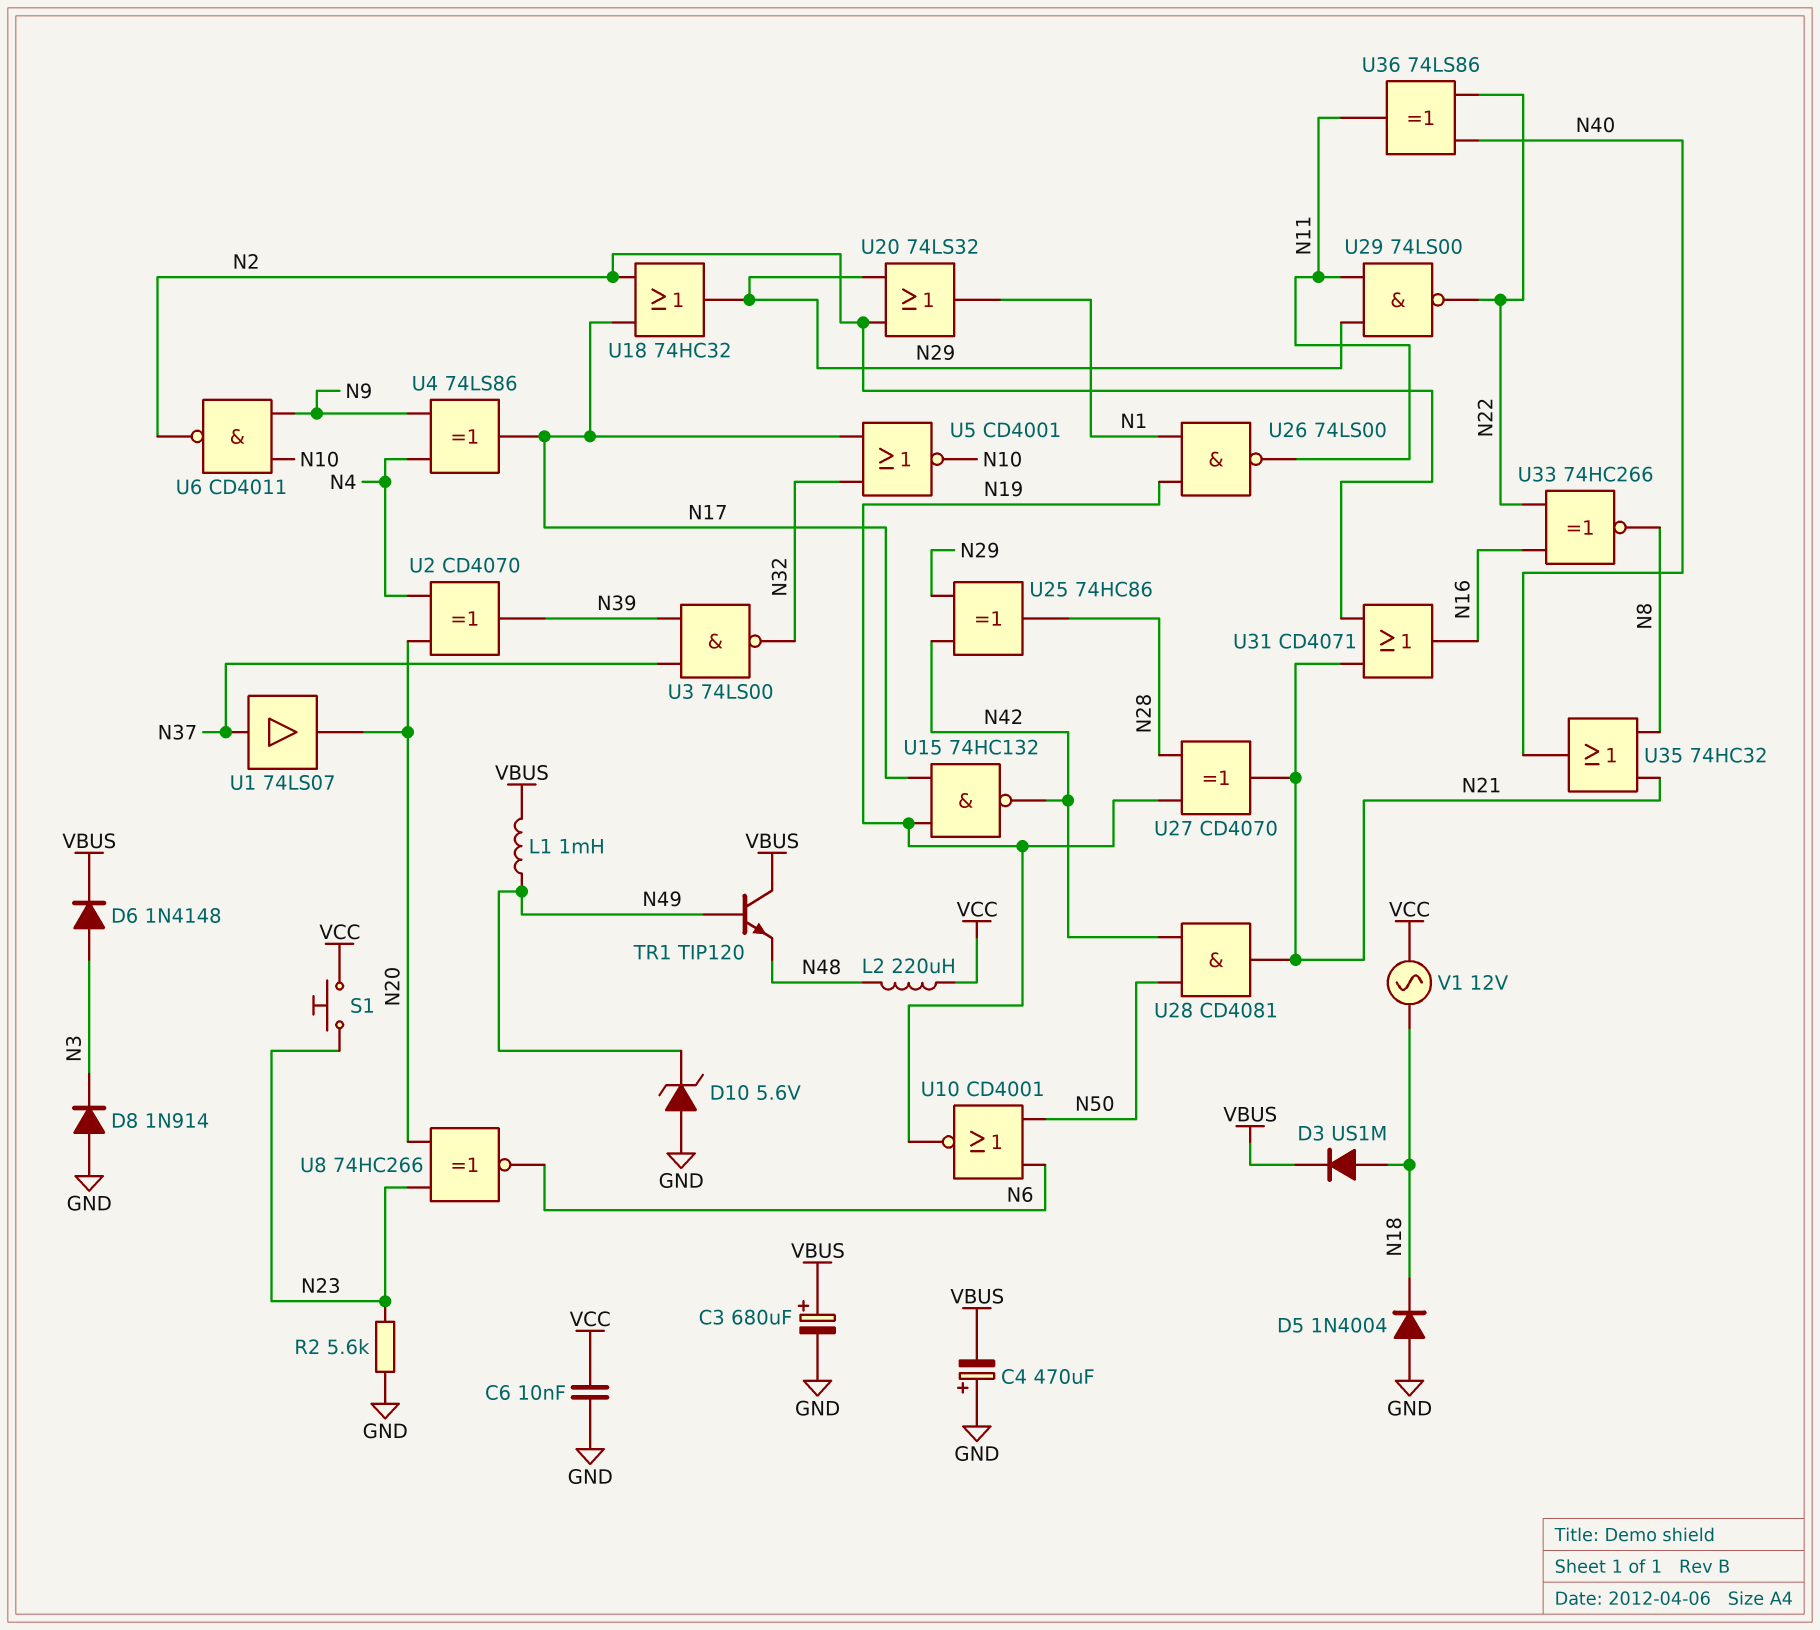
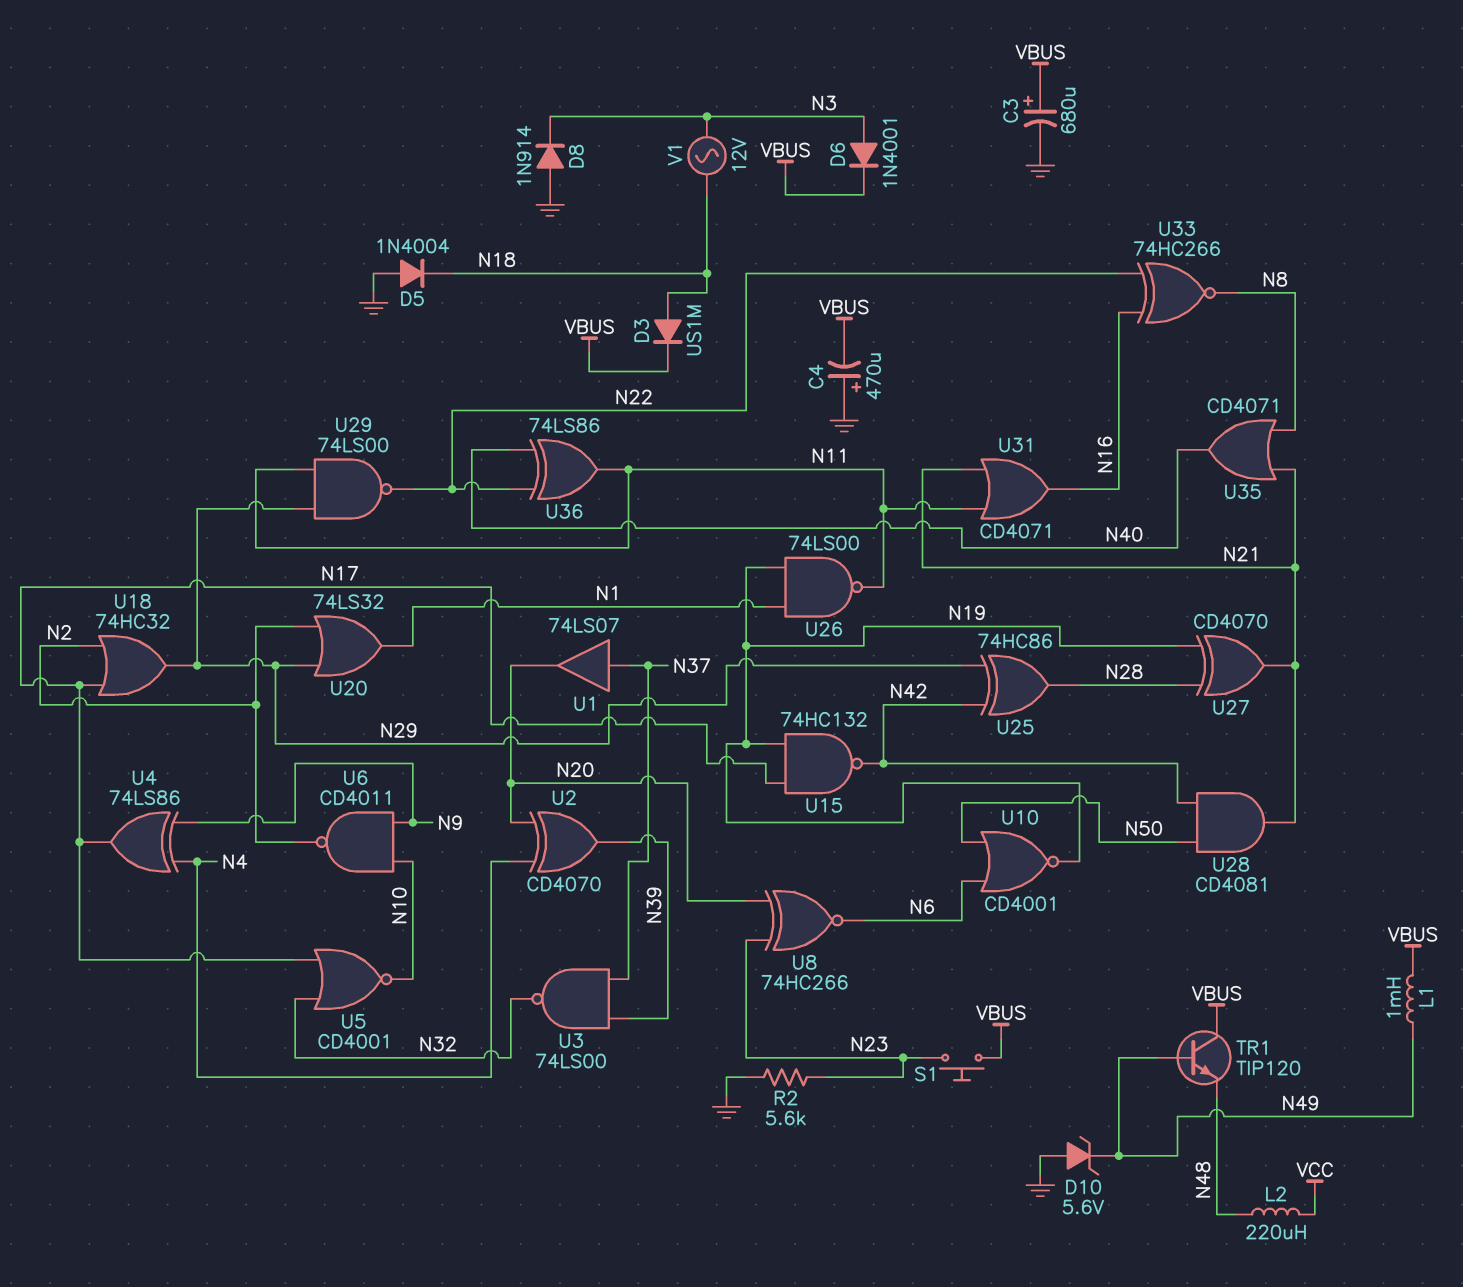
C6: 10nF (GND, VCC) -> none
D6: diode 1N4148 (A N3, K VBUS) -> diode 1N4001 (A N3, K VBUS)
S1: button (N23, VCC) -> button (N23, VBUS)
U31: OR CD4071 (in N2, in N21, out N16) -> OR CD4071 (in N11, in N21, out N16)
U35: OR 74HC32 (in N8, in N21, out N40) -> OR CD4071 (in N8, in N21, out N40)
V1: AC 12V (N18, VCC) -> AC 12V (N3, N18)

